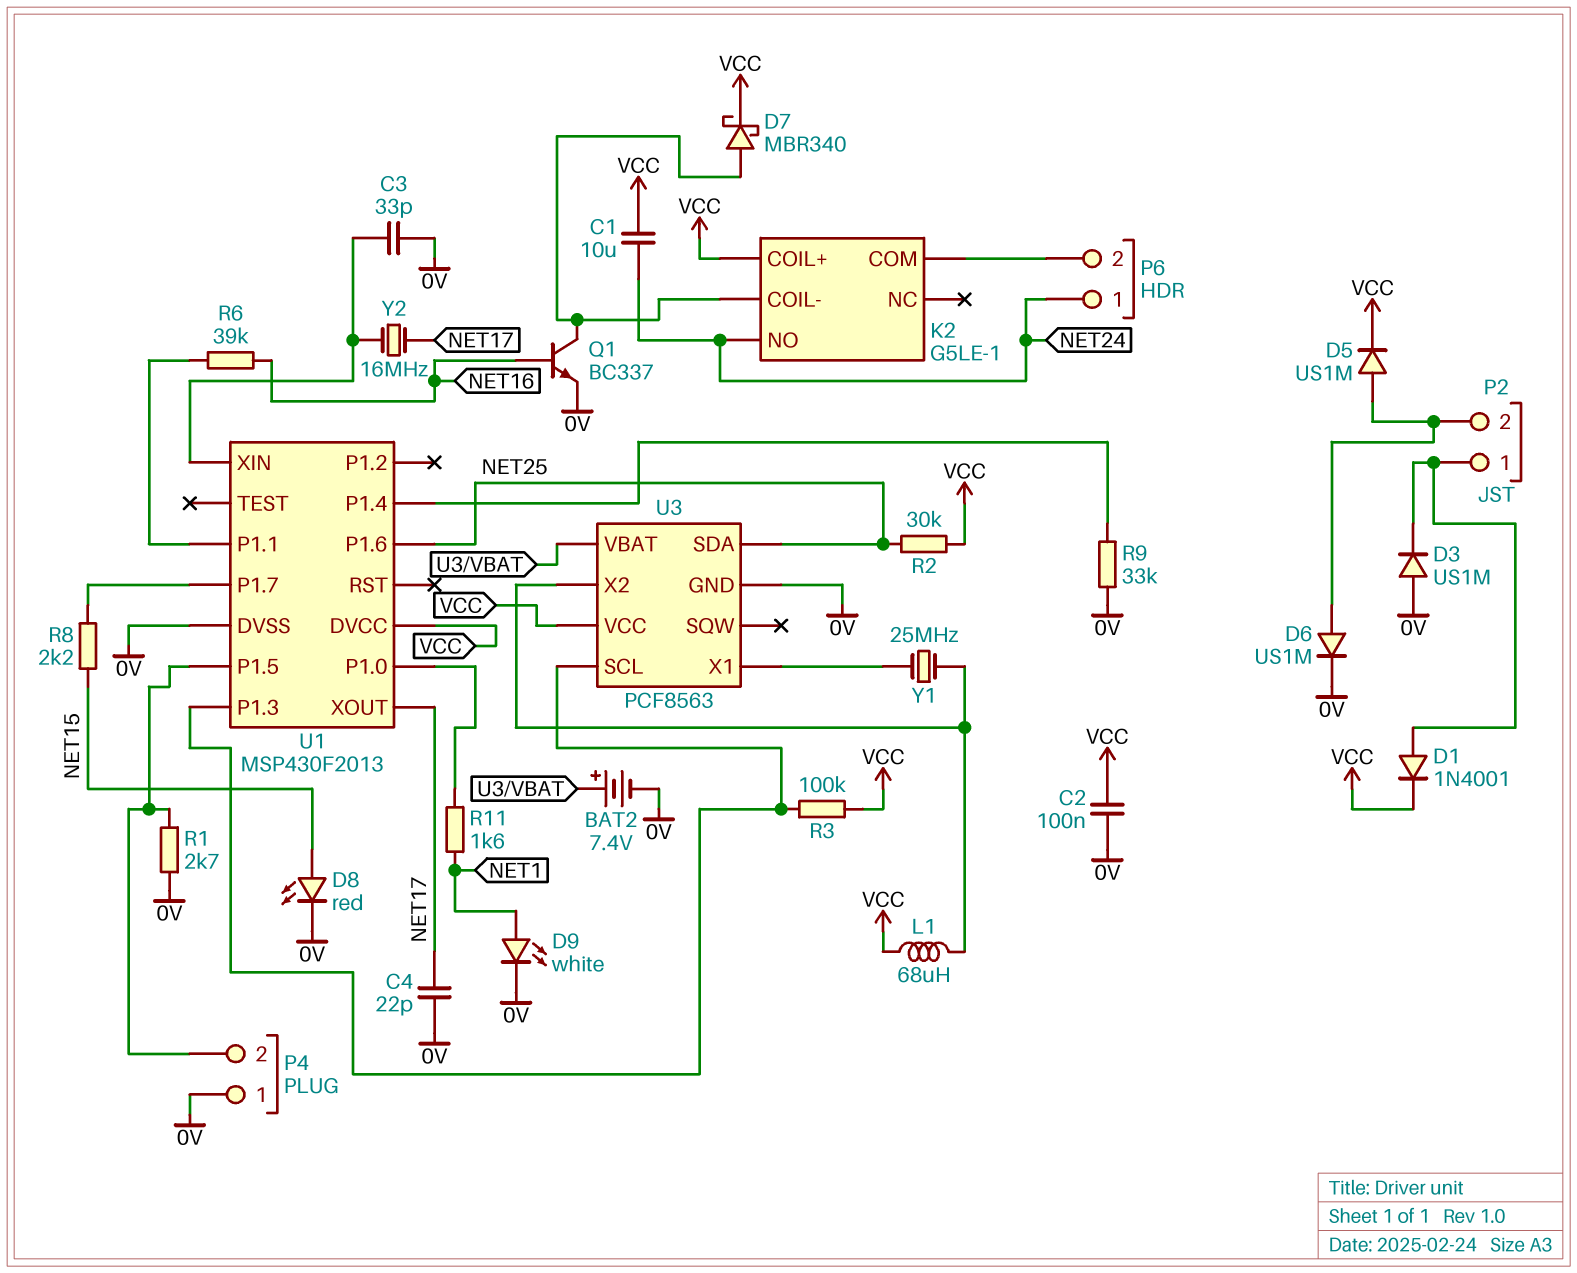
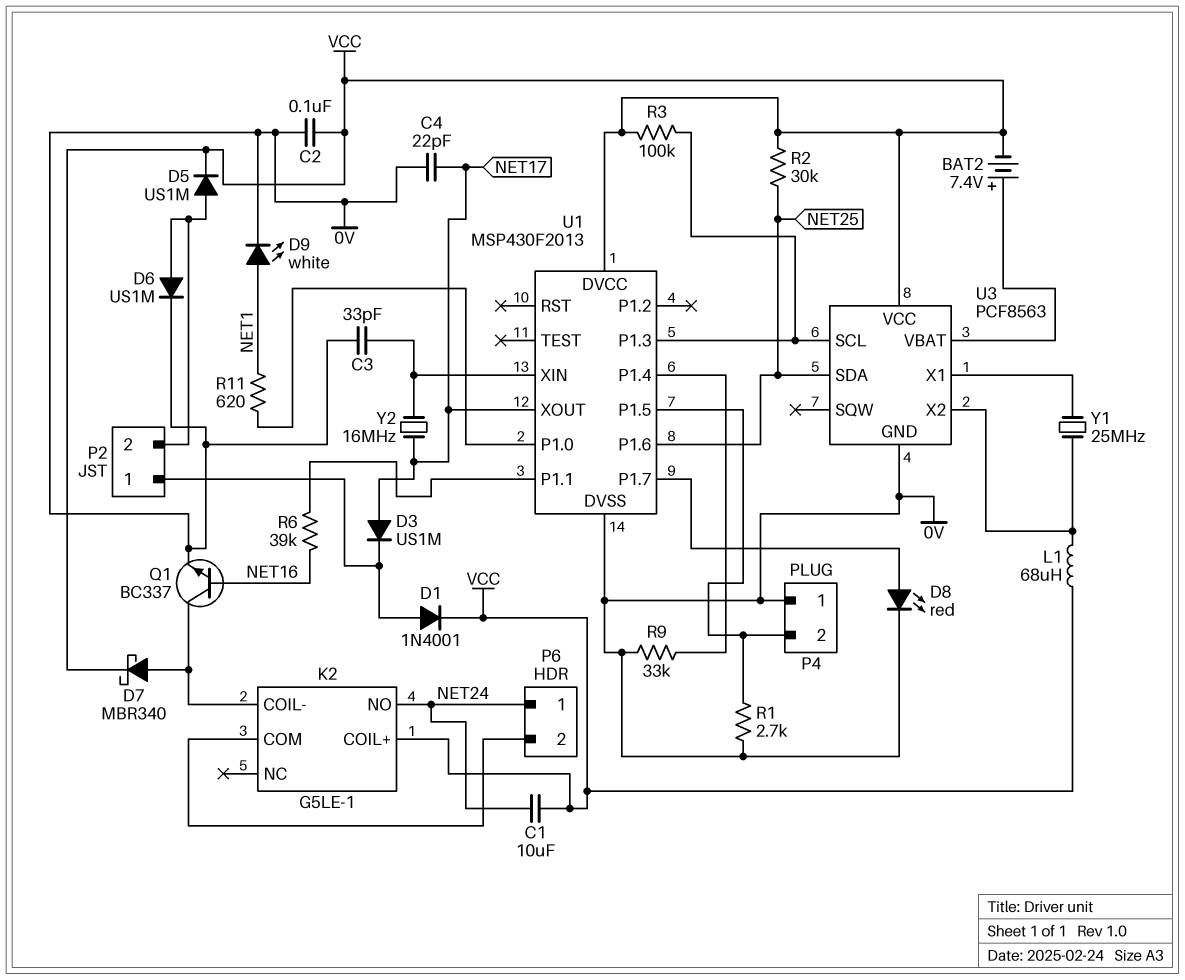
BAT2: 7.4V (plus U3/VBAT, minus 0V) -> 7.4V (plus U3/VBAT, minus VCC)
D3: diode US1M (A 0V, K P2/1) -> diode US1M (A NET17, K P2/1)
D8: LED red (A NET15, K 0V) -> LED red (A U1/P1.7, K 0V)
R8: 2.2k (NET15, U1/P1.7) -> none
R11: 1.6k (NET1, U1/P1.0) -> 620 (NET1, U1/P1.0)

